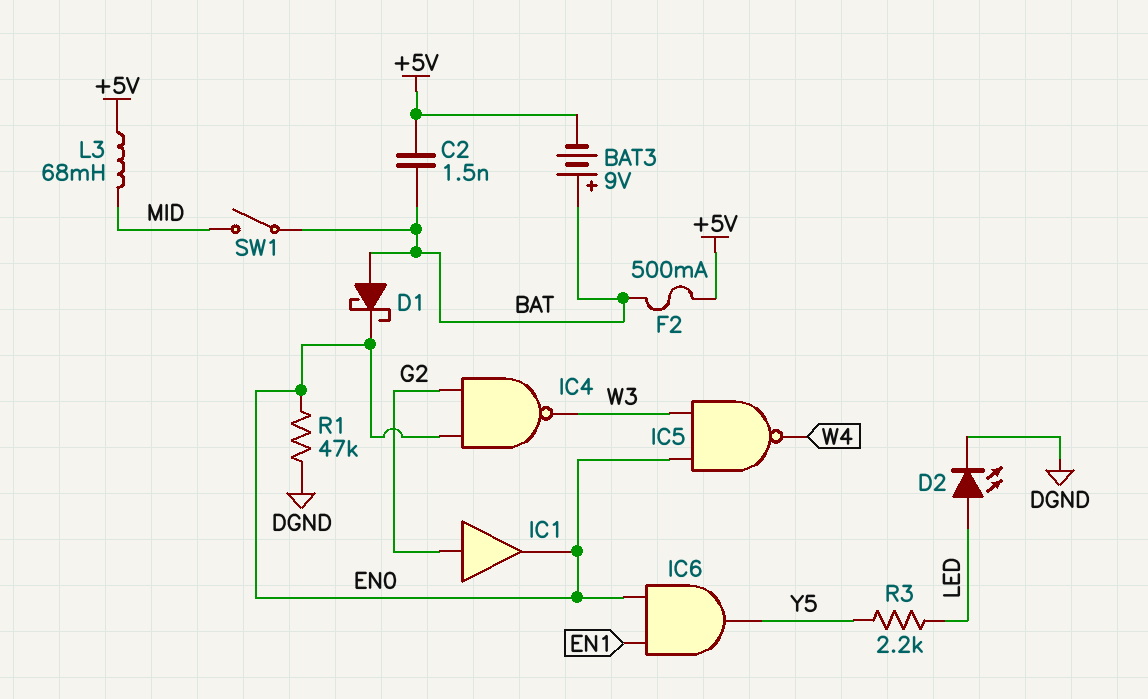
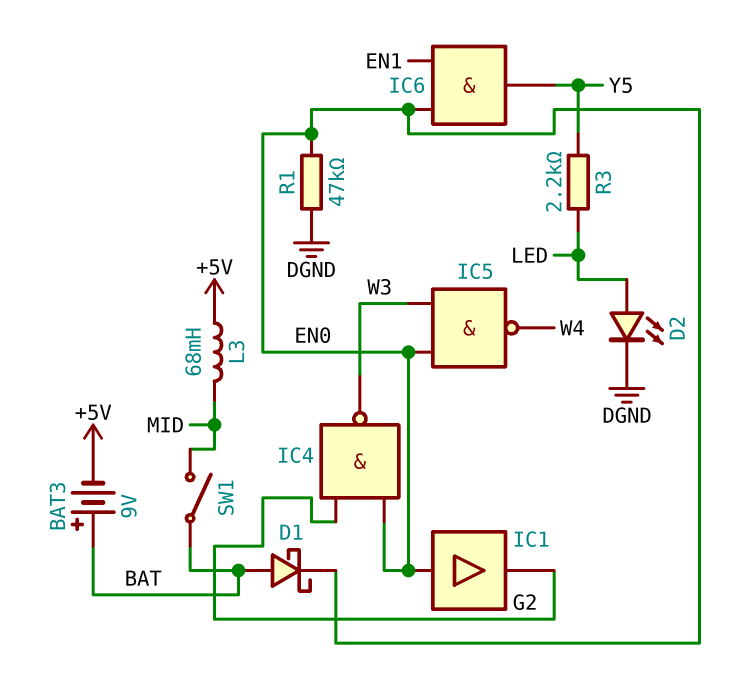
C2: 1.5nF (+5V, BAT) -> none
F2: 500mA (+5V, BAT) -> none
IC1: buffer (in G2, out EN0) -> buffer (in EN0, out G2)

